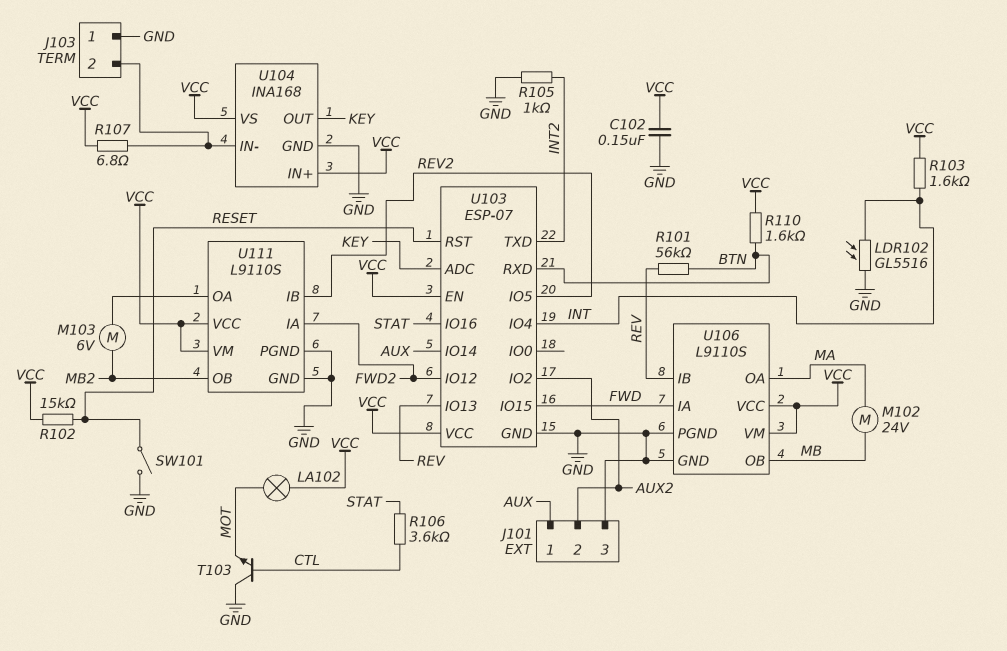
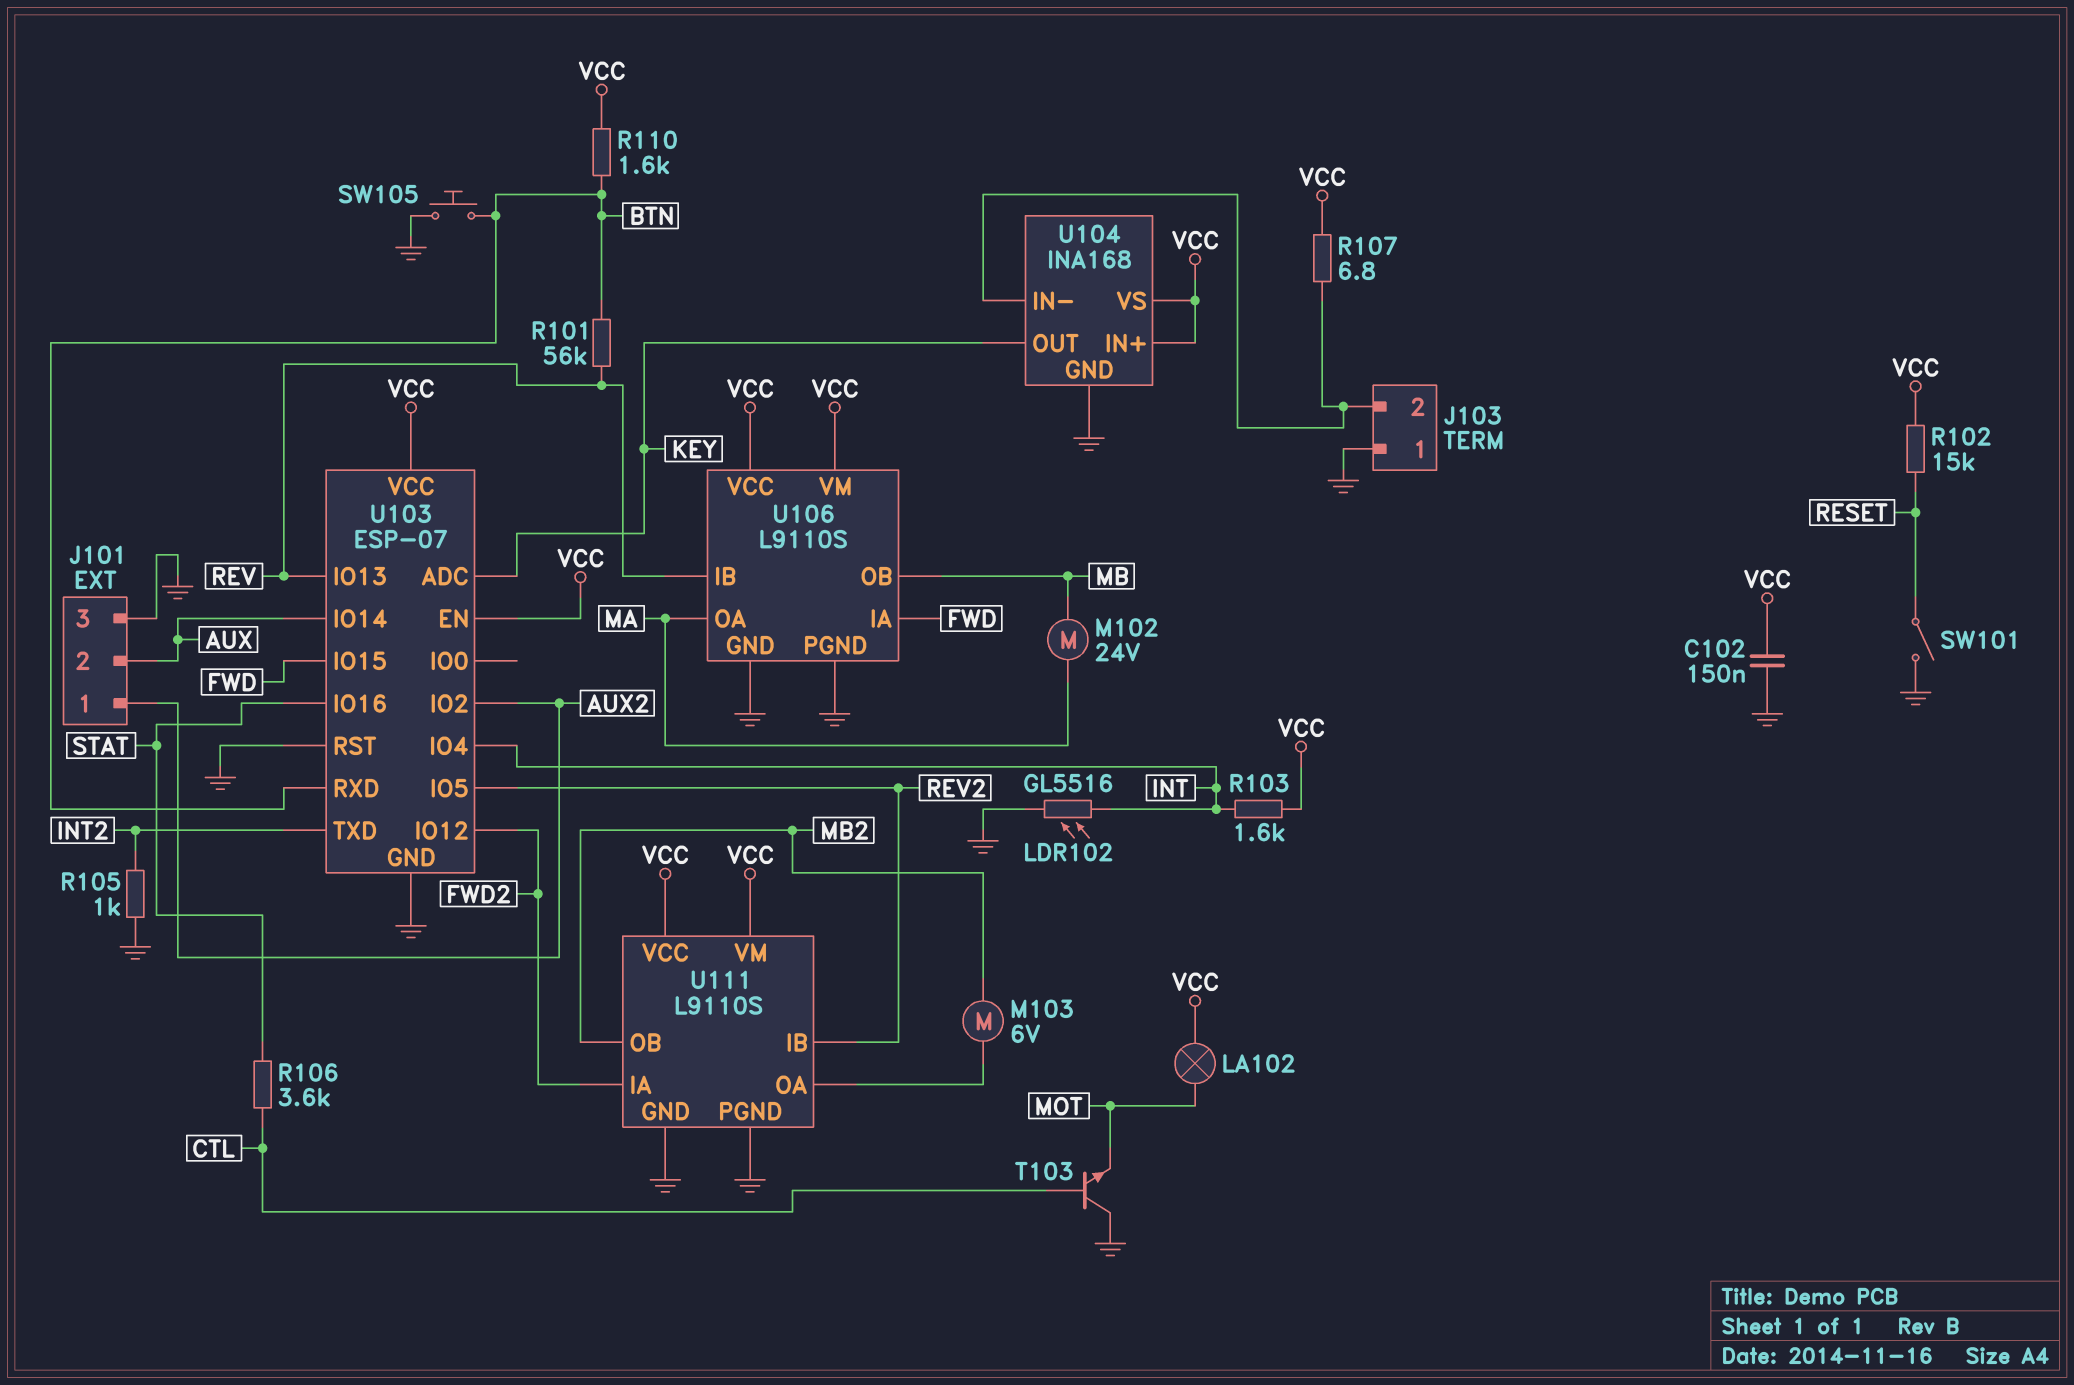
J101 pin 1: AUX -> AUX2
J101 pin 2: AUX2 -> AUX
SW105: none -> button (BTN, GND)
U103 pin RST: RESET -> GND

